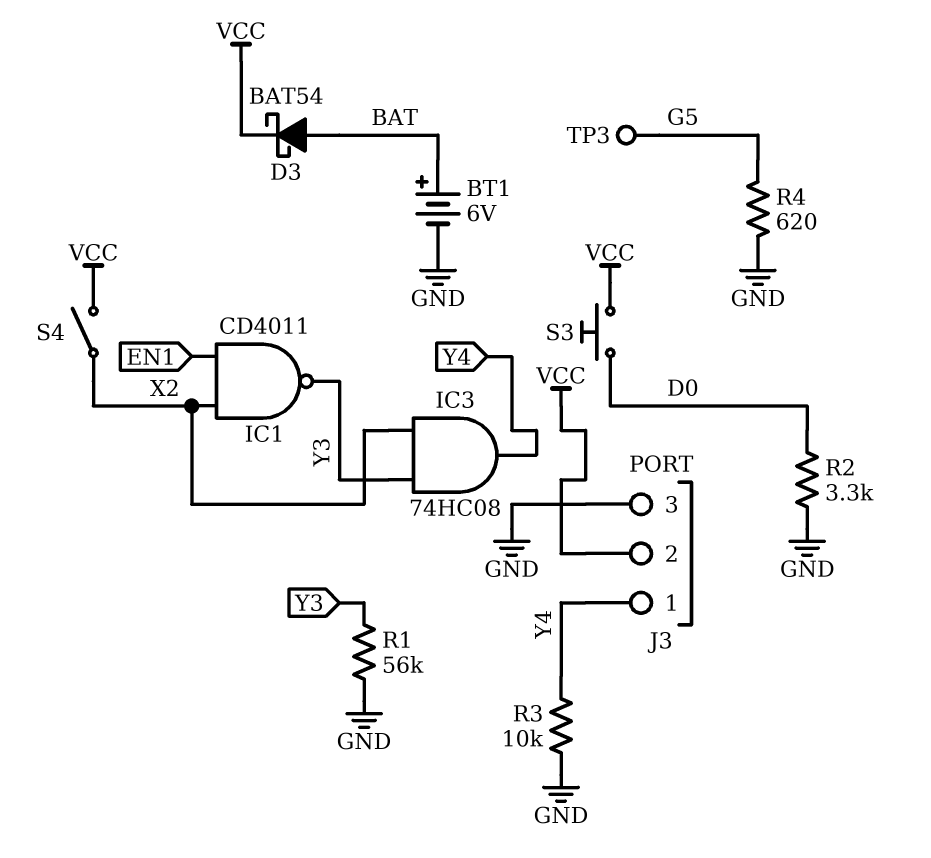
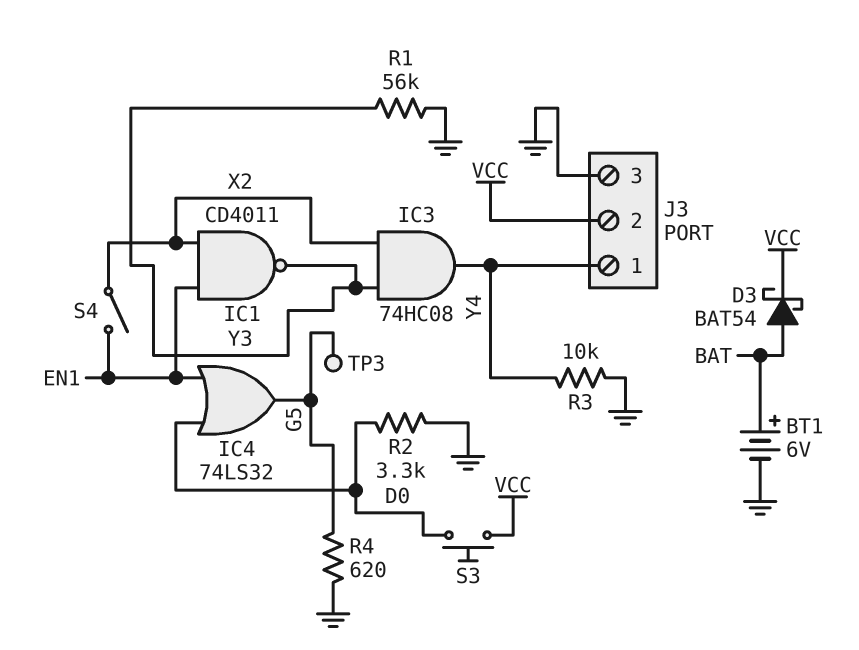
IC4: none -> OR 74LS32 (in D0, in EN1, out G5)
S4: switch (VCC, X2) -> switch (EN1, X2)

